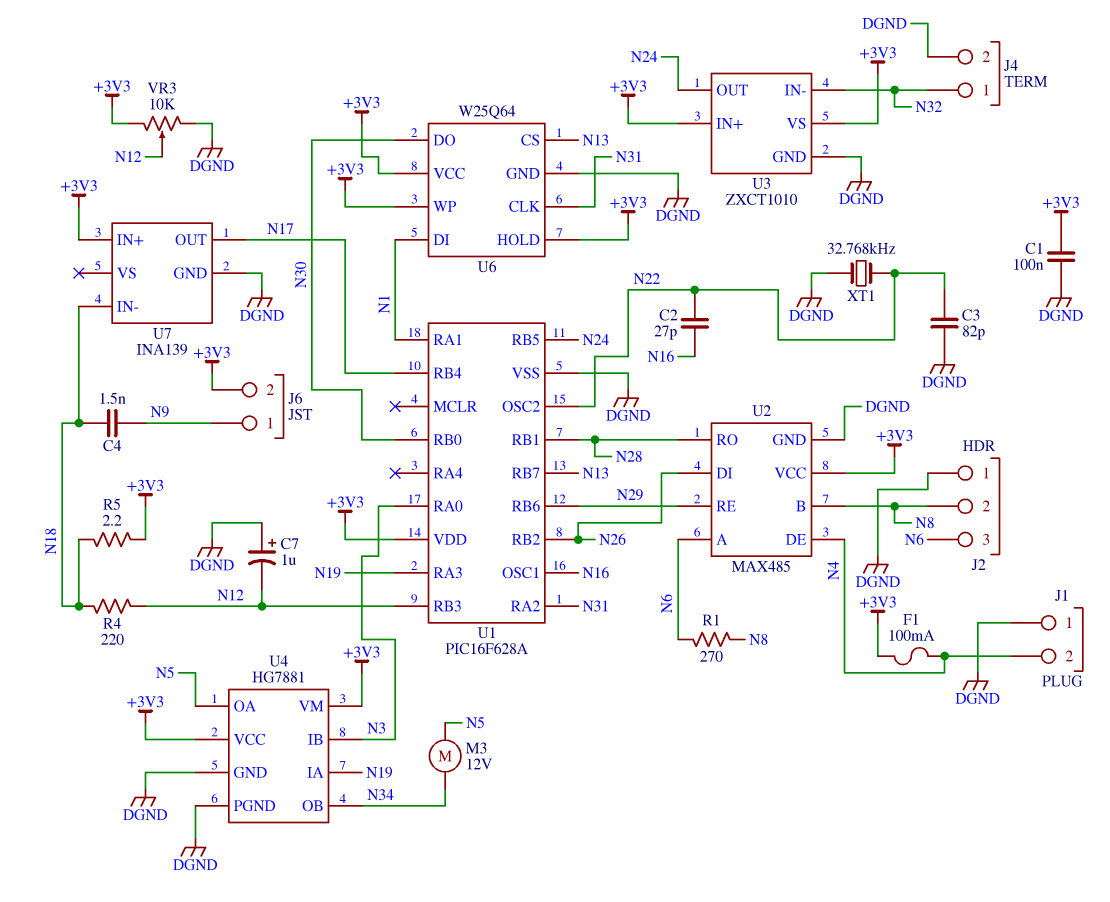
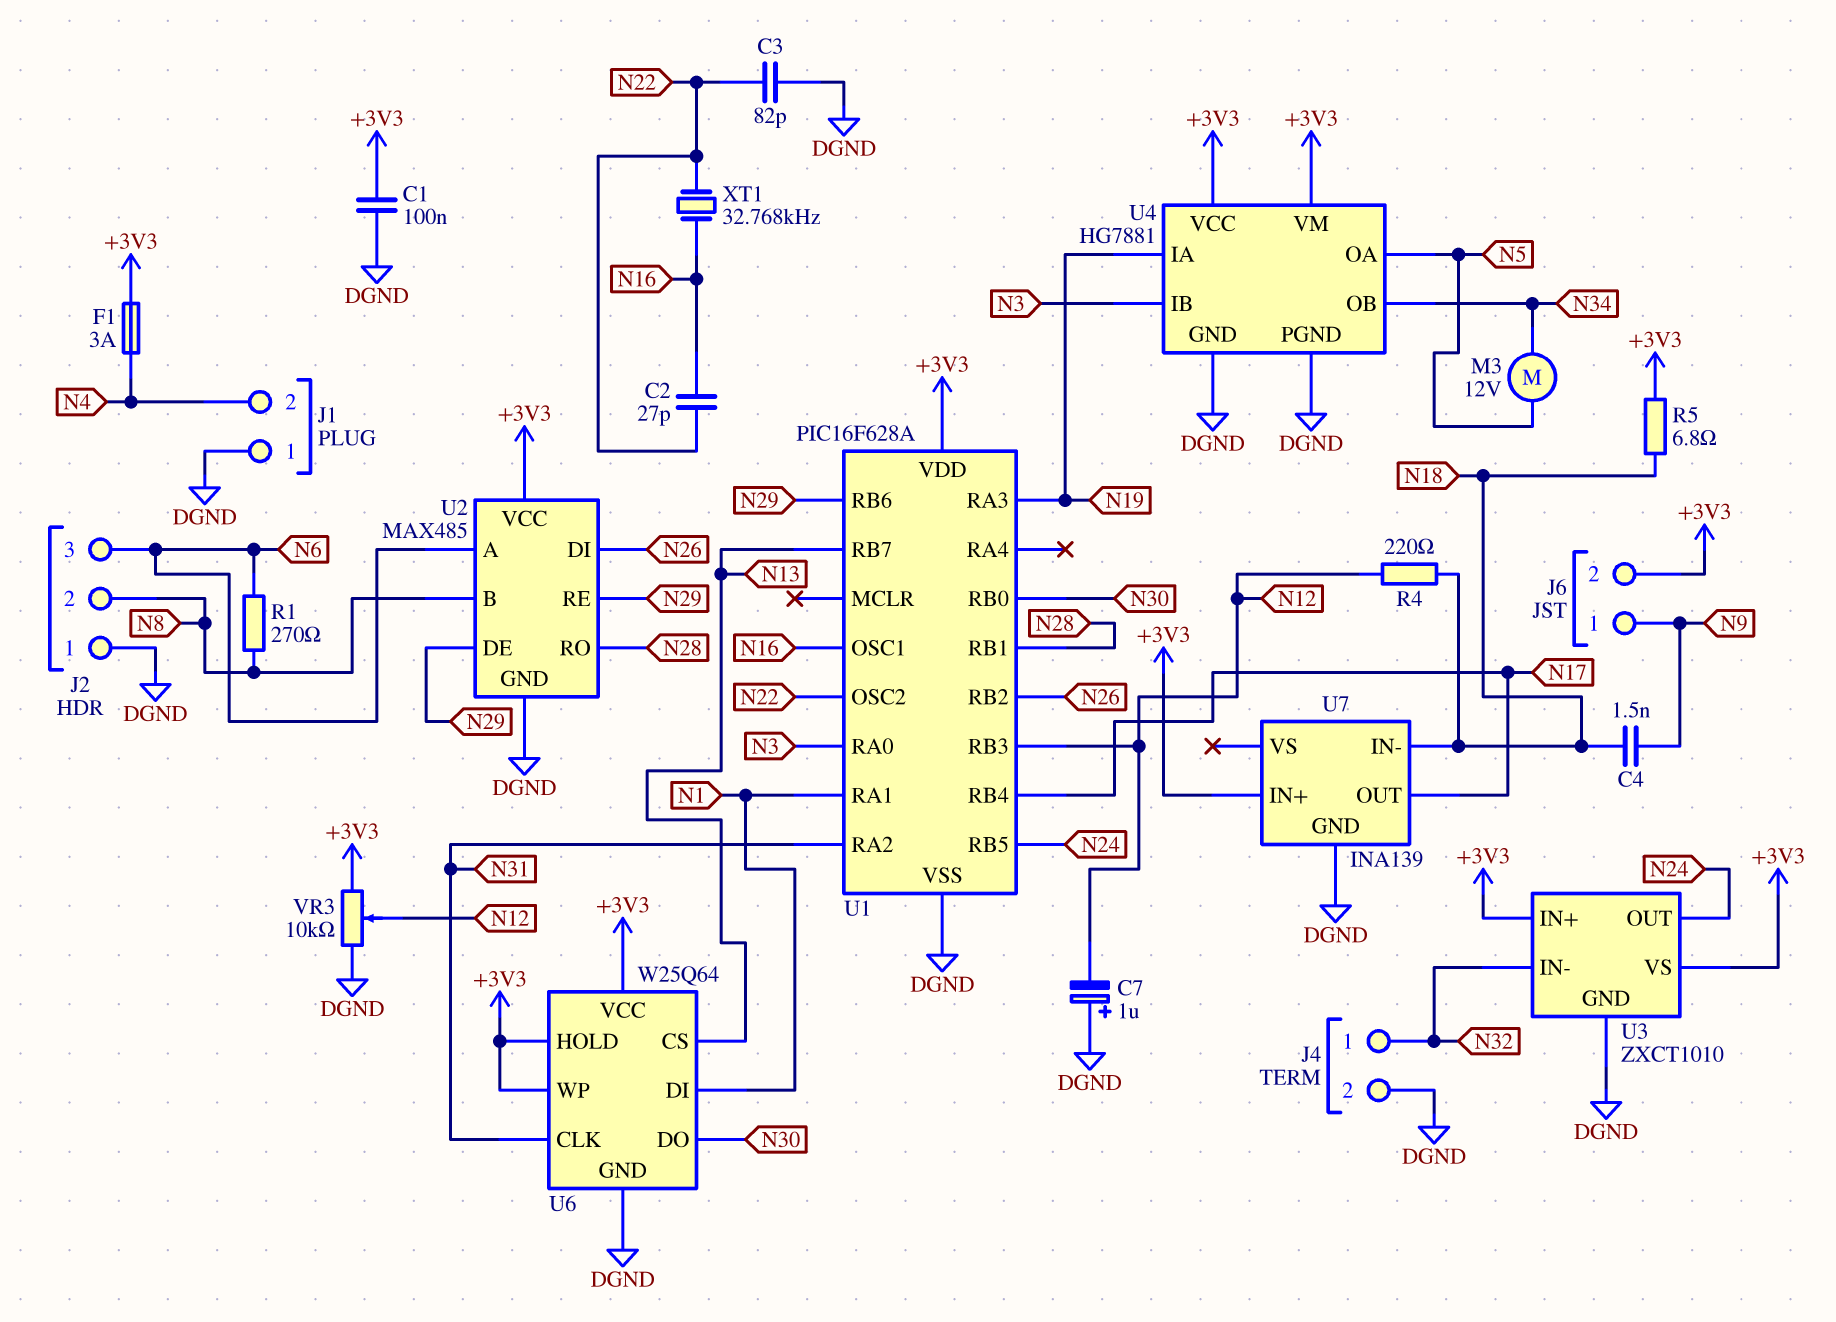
F1: 100mA (+3V3, N4) -> 3A (+3V3, N4)
R5: 2.2 (+3V3, N18) -> 6.8 (+3V3, N18)
U2 pin DE: N4 -> N29
XT1: 32.768kHz (DGND, N22) -> 32.768kHz (N16, N22)

